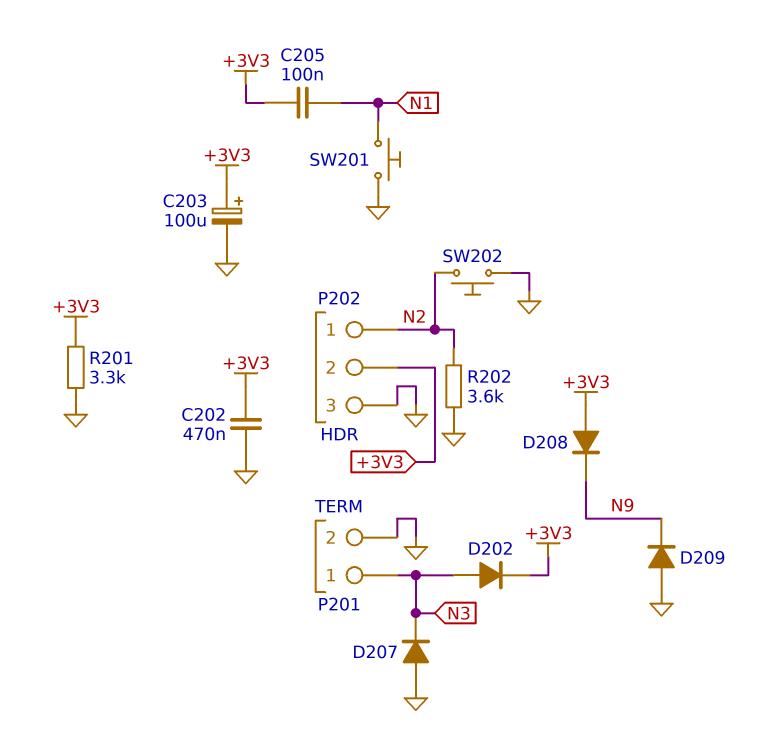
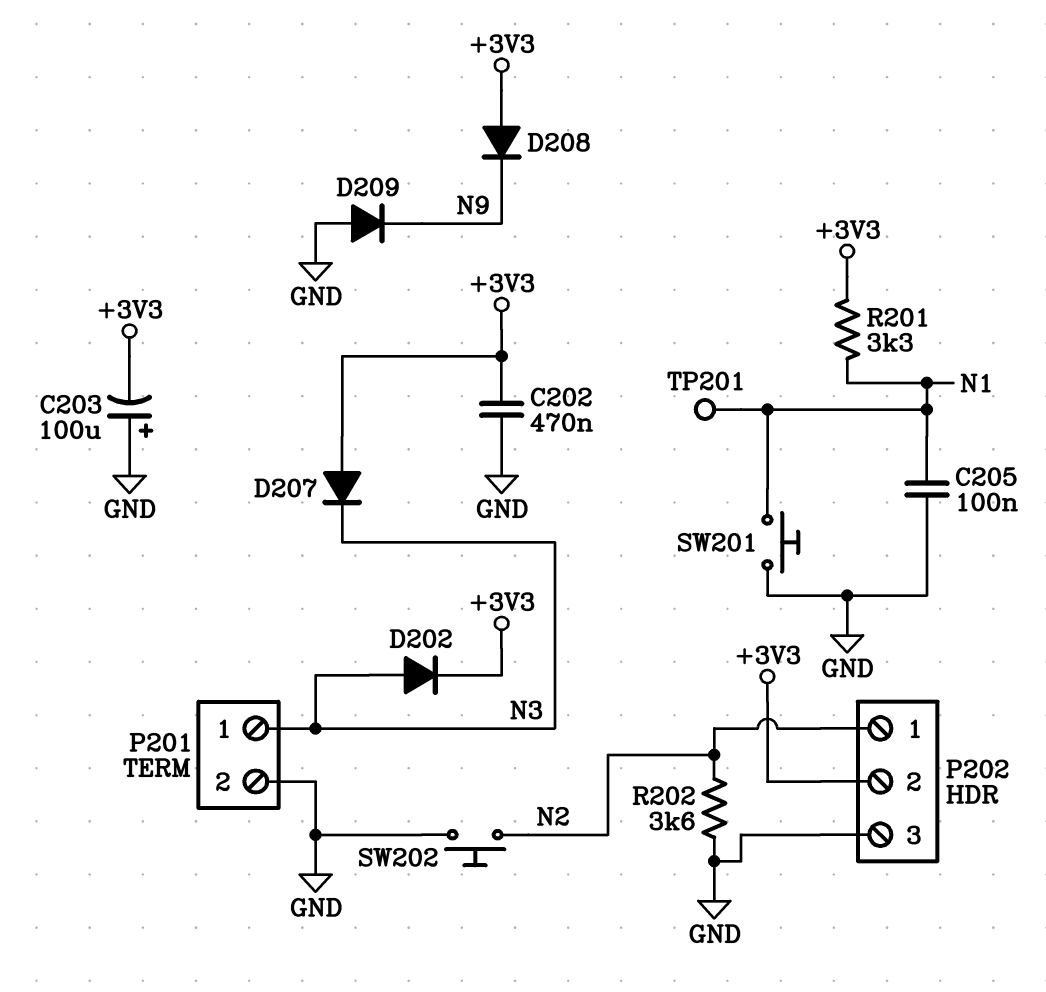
C203: 100uF (plus +3V3, minus GND) -> 100uF (plus GND, minus +3V3)
C205: 100nF (+3V3, N1) -> 100nF (GND, N1)
D207: diode (A GND, K N3) -> diode (A +3V3, K N3)
R201: 3.3k (+3V3, GND) -> 3.3k (+3V3, N1)
TP201: none -> test point (N1)

